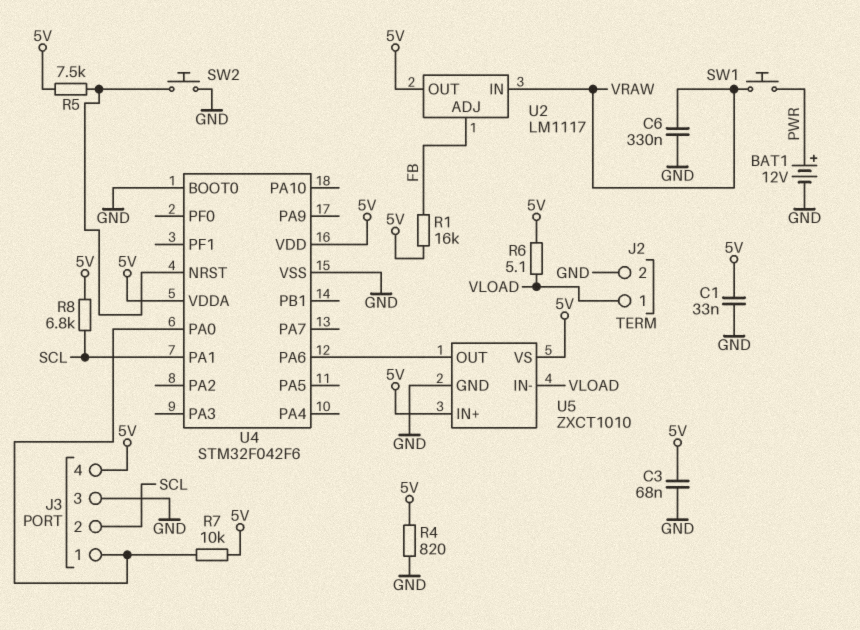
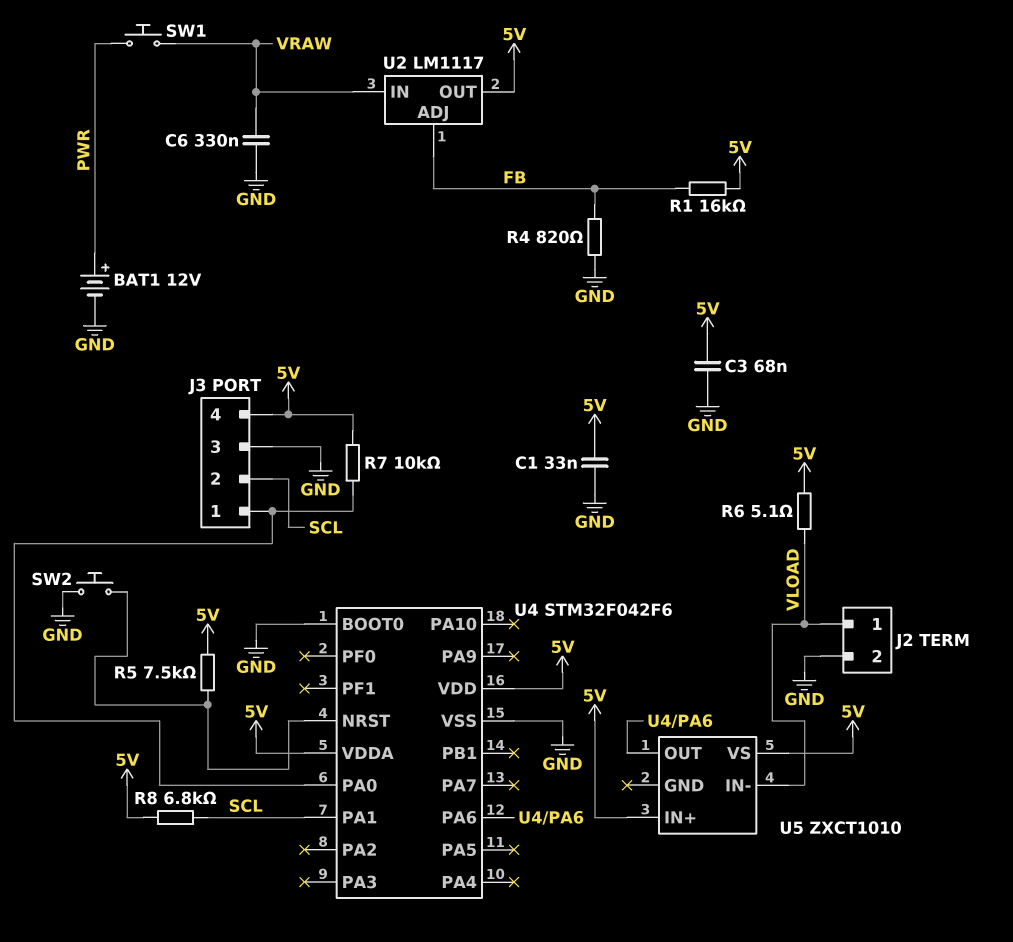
R4: 820 (5V, GND) -> 820 (FB, GND)
U5 pin GND: GND -> none

